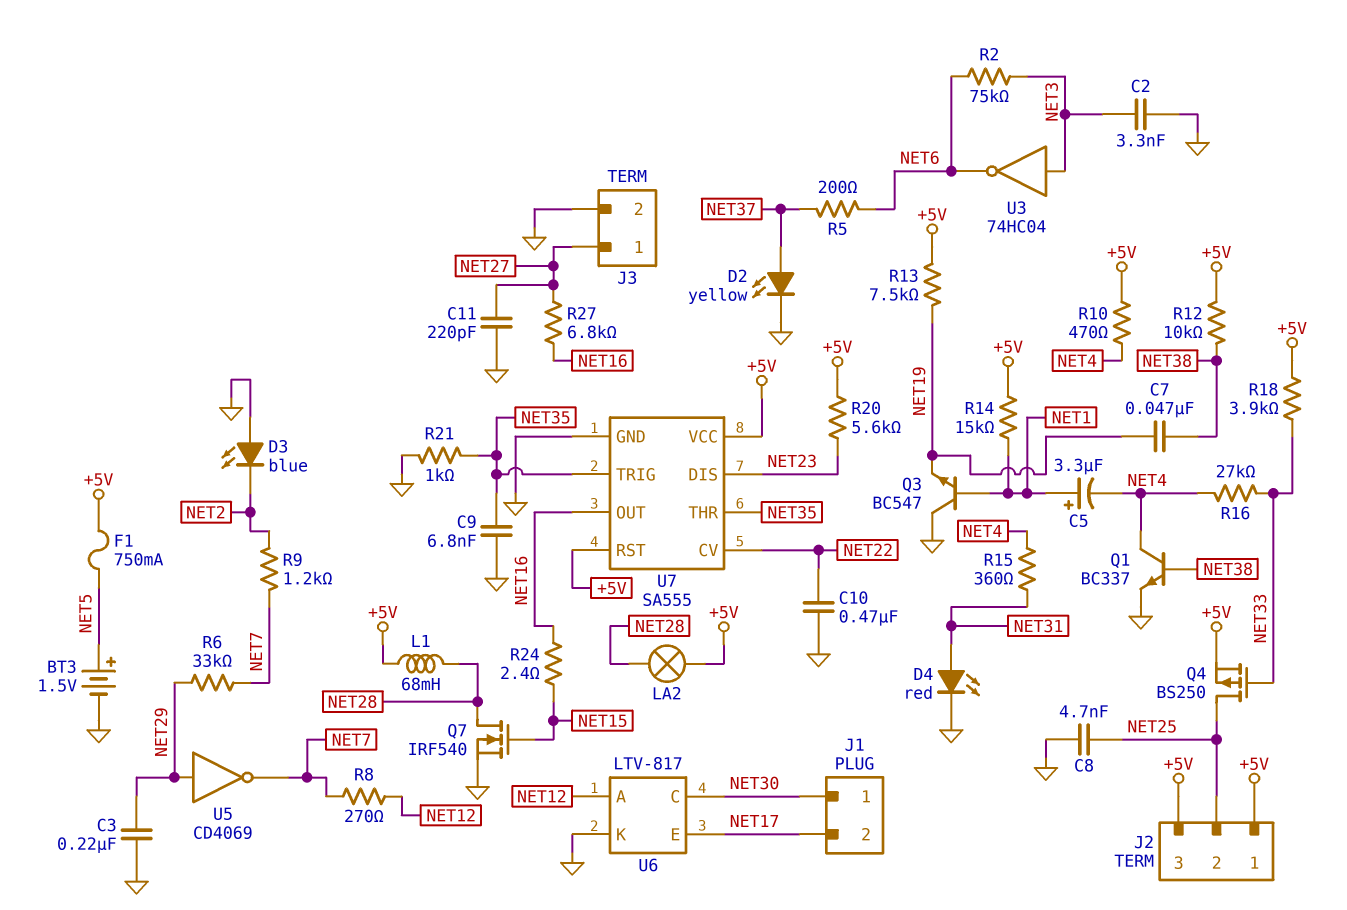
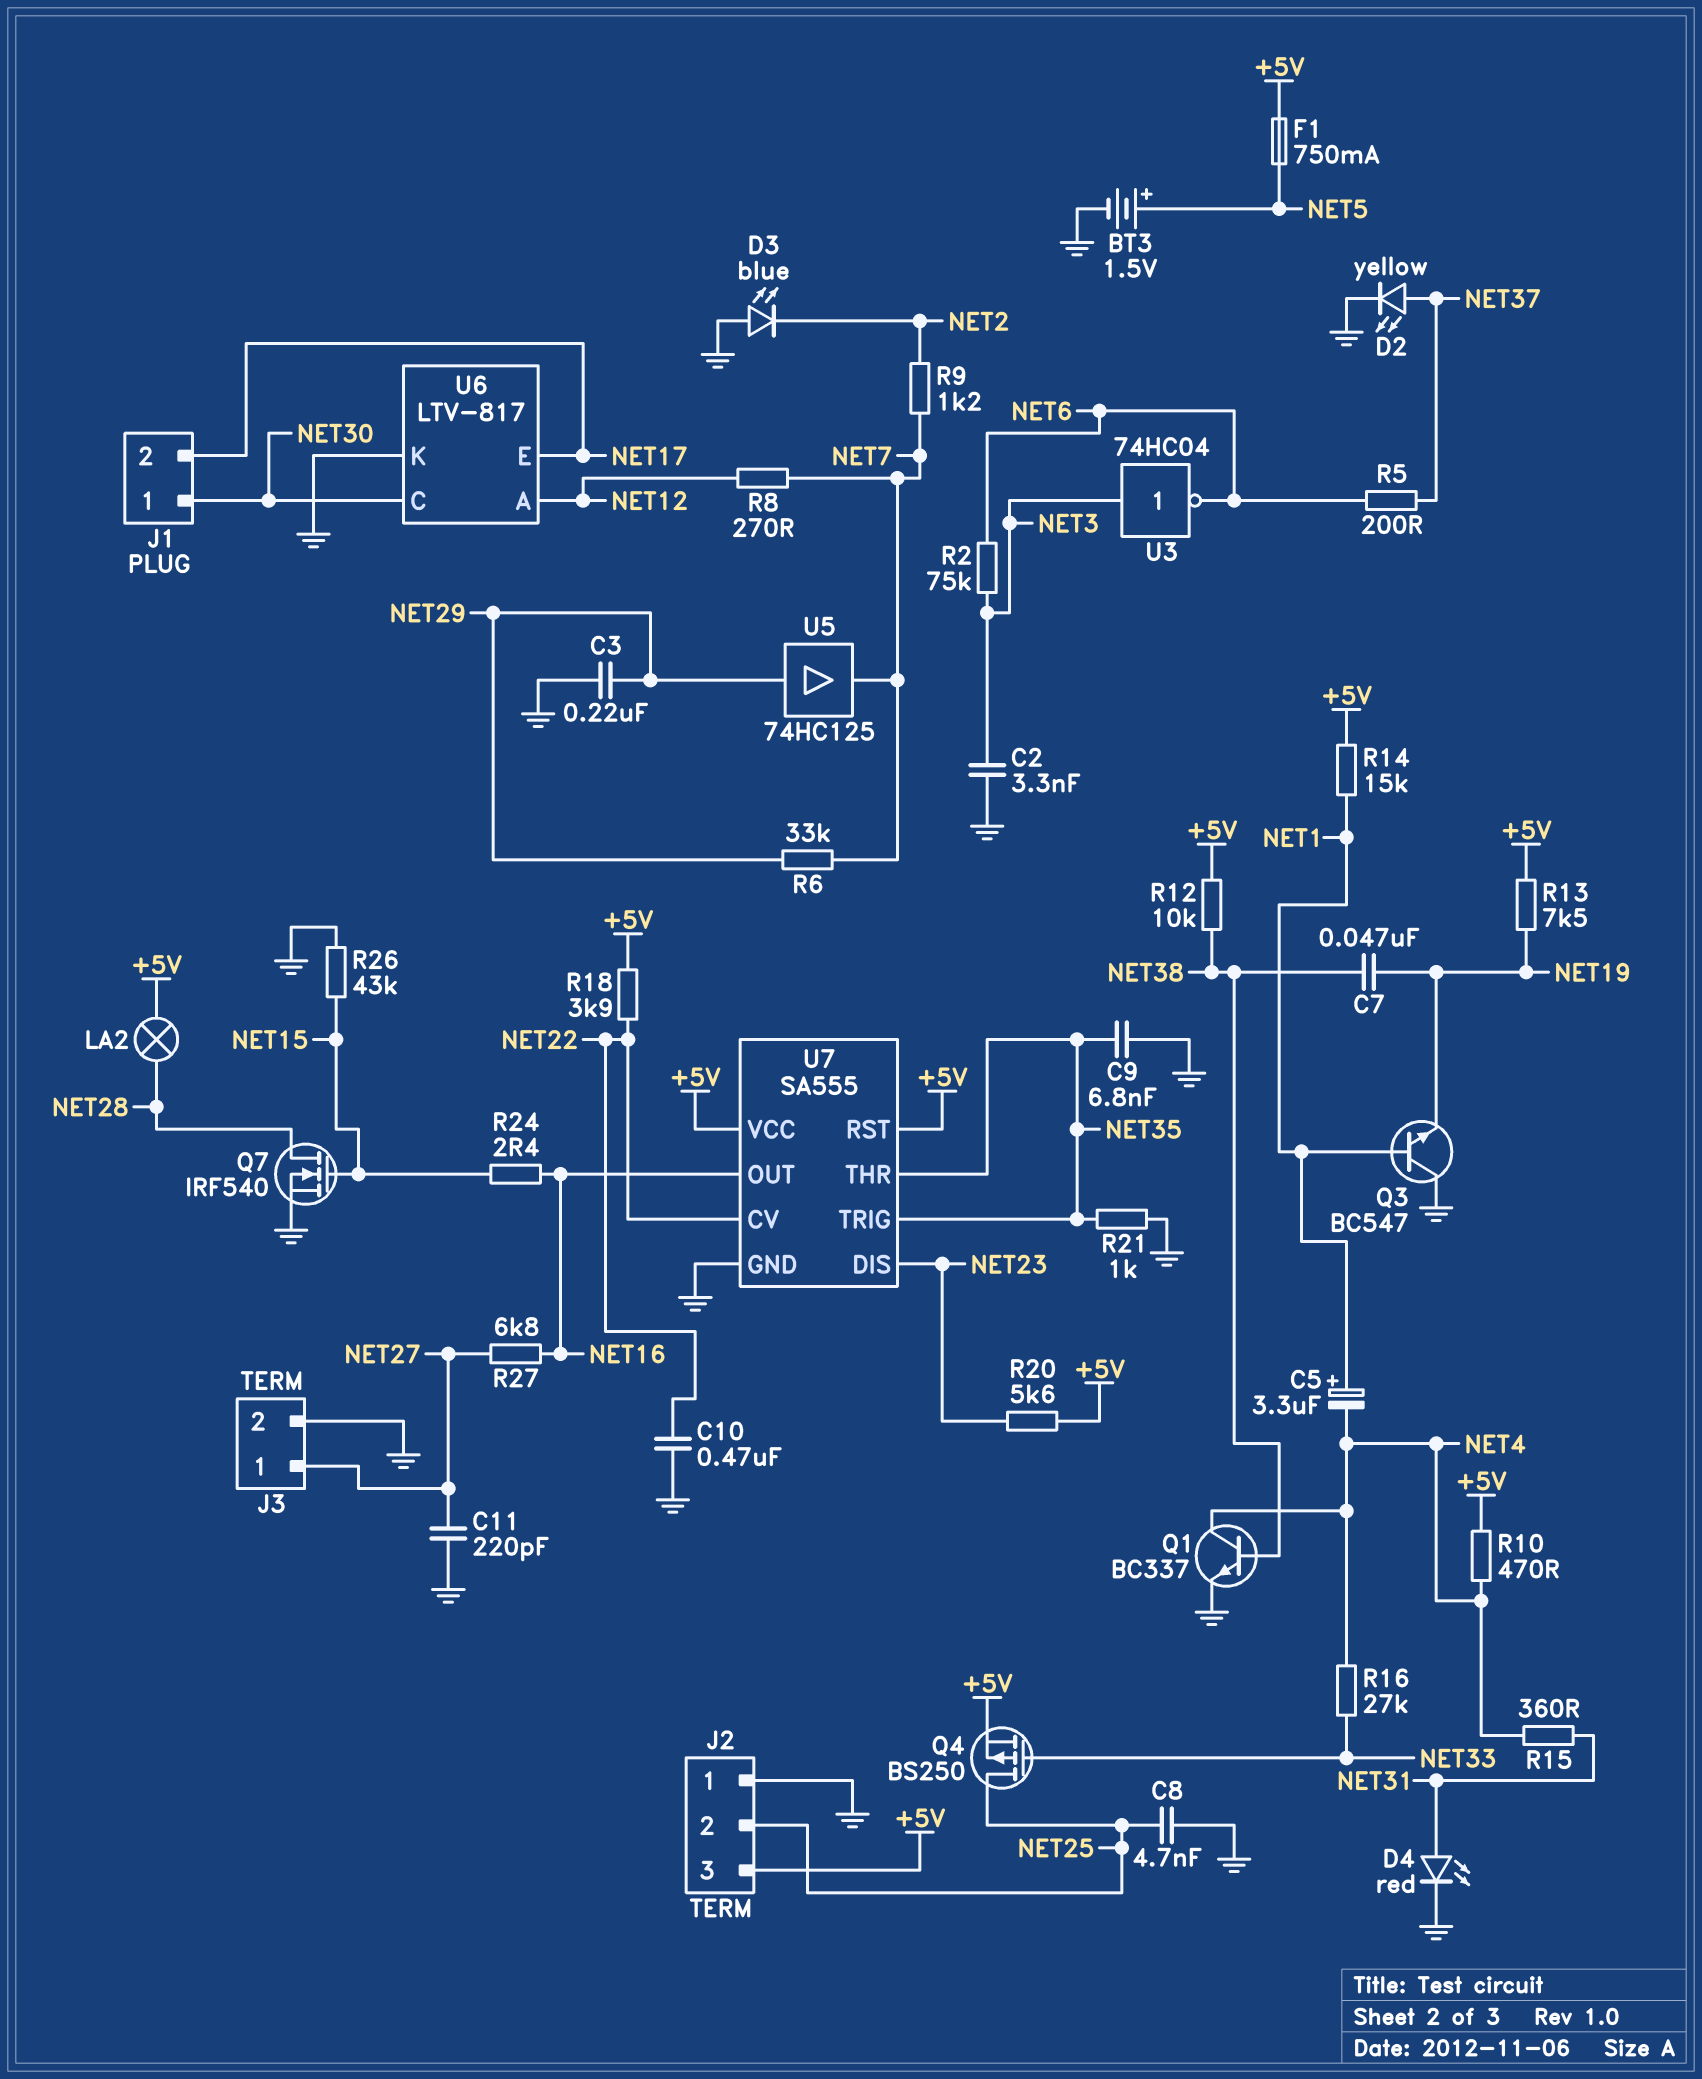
J2 pin 1: +5V -> GND
L1: 68mH (+5V, NET28) -> none
R18: 3.9k (+5V, NET33) -> 3.9k (+5V, NET22)
R26: none -> 43k (GND, NET15)
U5: NOT CD4069 (in NET29, out NET7) -> buffer 74HC125 (in NET29, out NET7)

